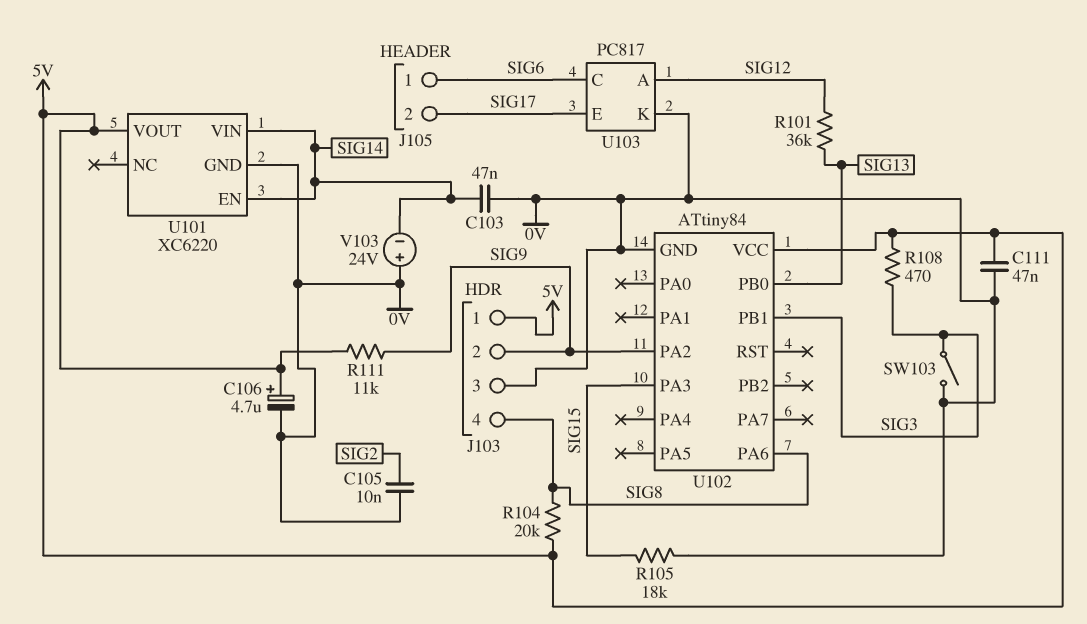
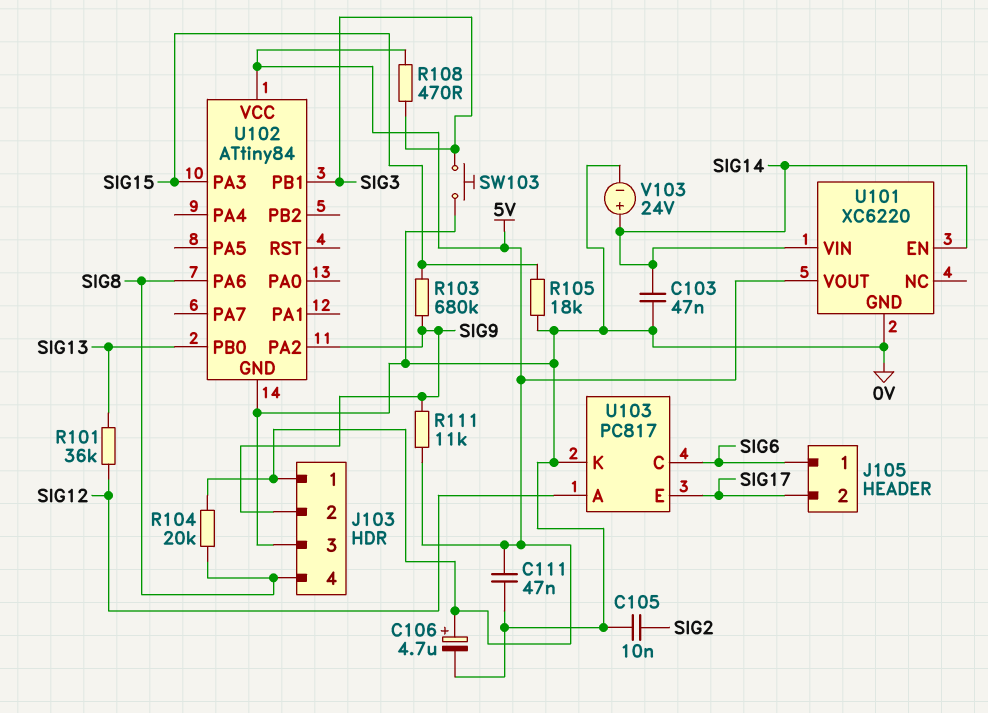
R103: none -> 680k (SIG9, SIG15)
SW103: switch (0V, SIG3) -> button (0V, SIG3)
V103: 24V (plus 0V, minus SIG14) -> 24V (plus SIG14, minus 0V)

